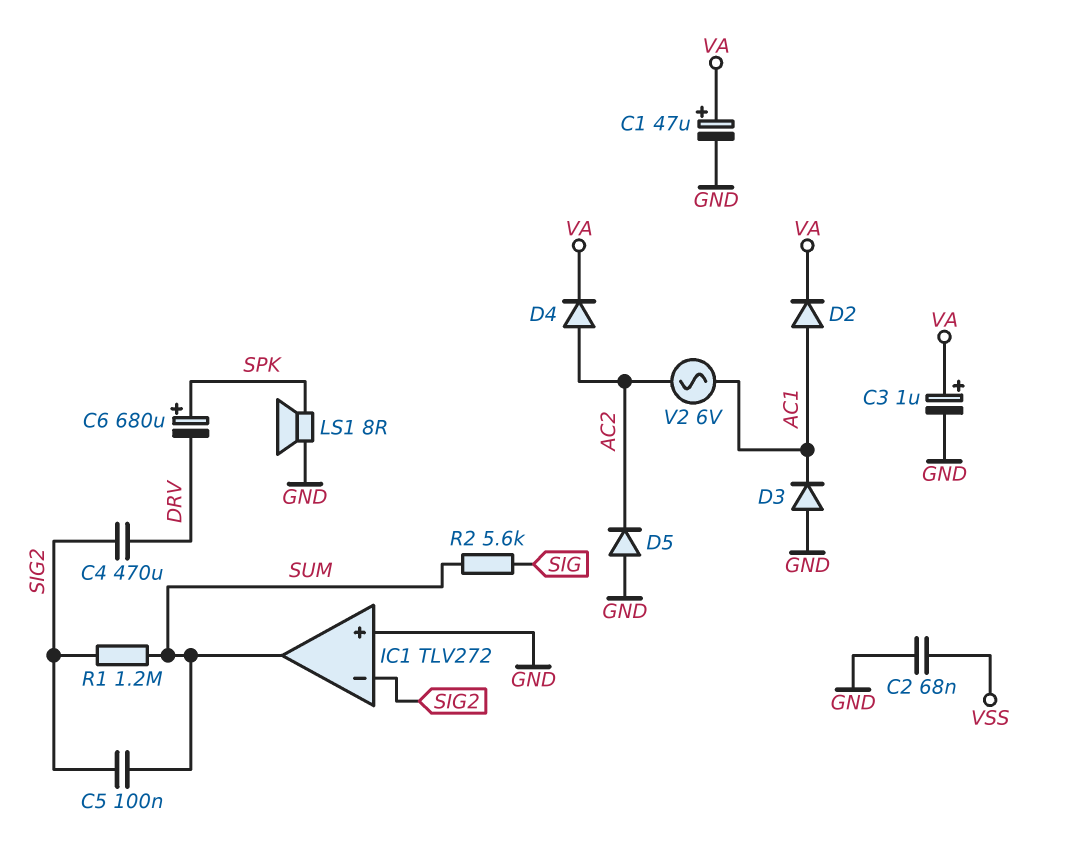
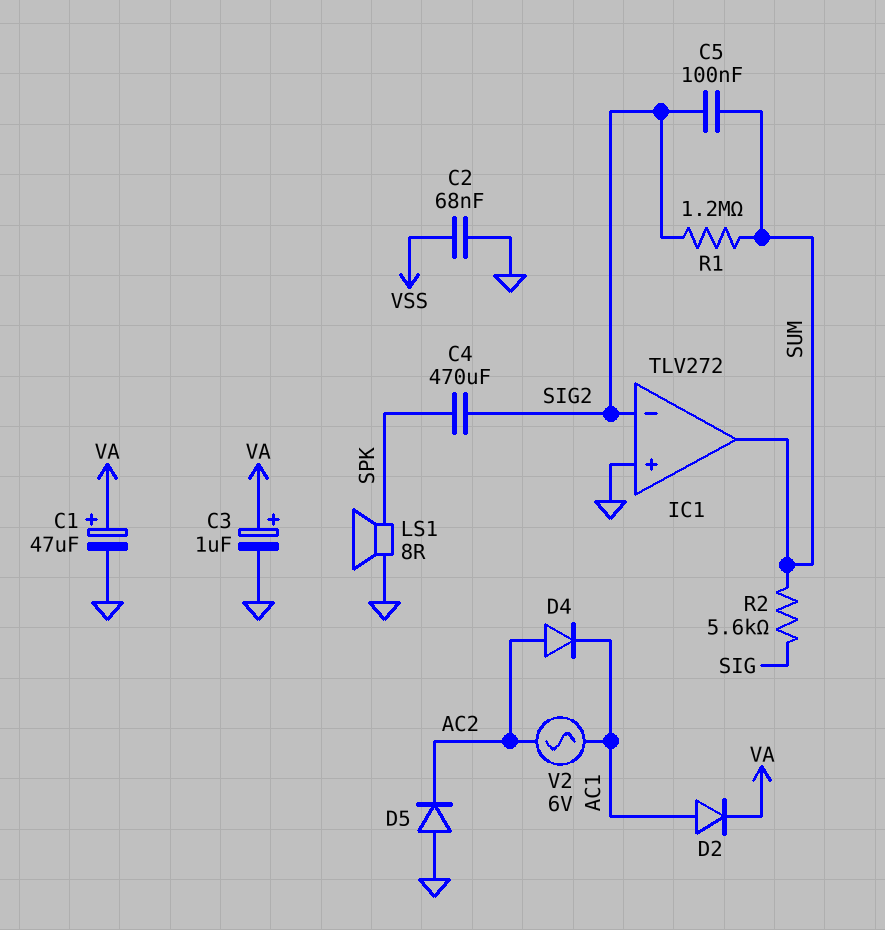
C4: 470uF (DRV, SIG2) -> 470uF (SIG2, SPK)
C6: 680uF (plus SPK, minus DRV) -> none
D3: diode (A GND, K AC1) -> none
D4: diode (A AC2, K VA) -> diode (A AC2, K AC1)

